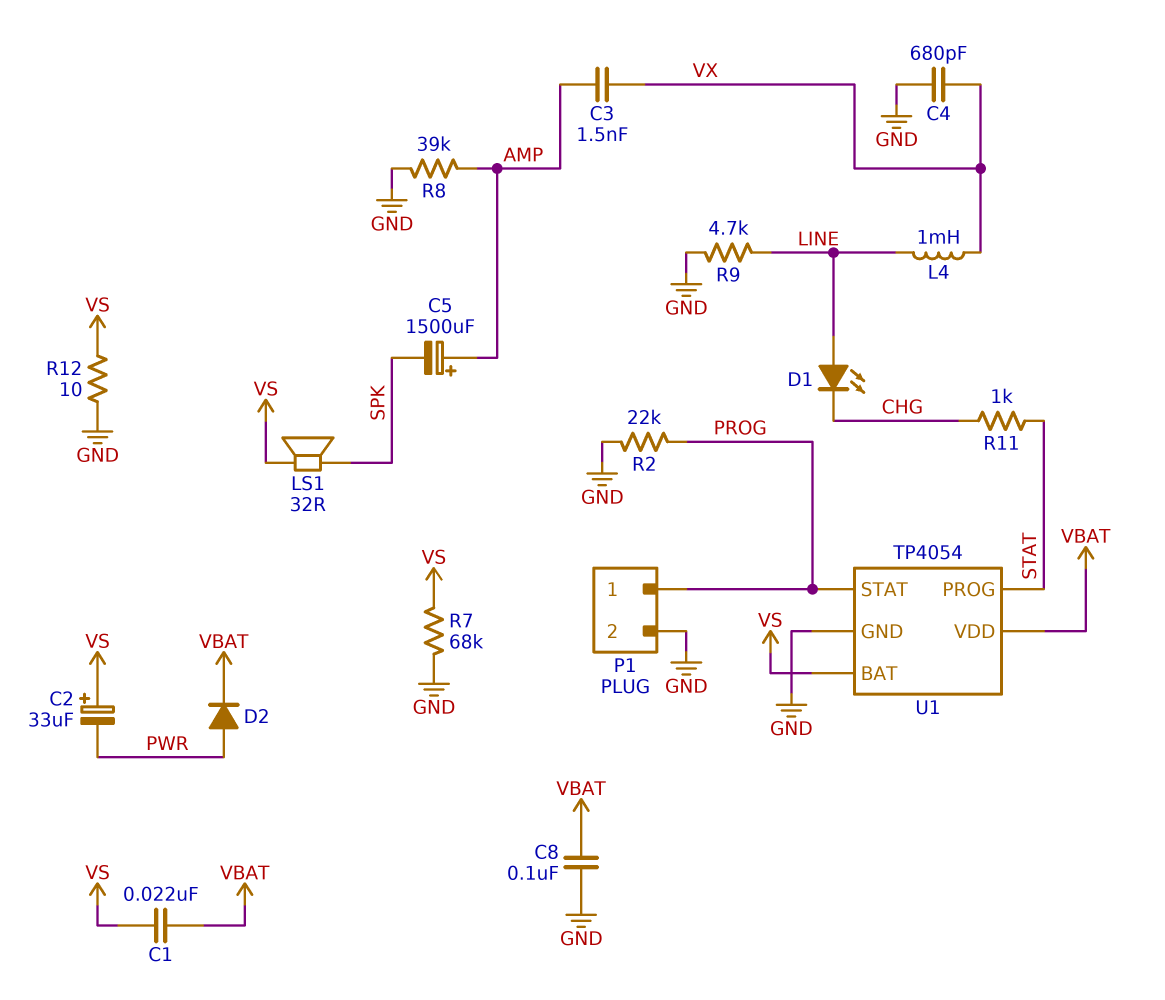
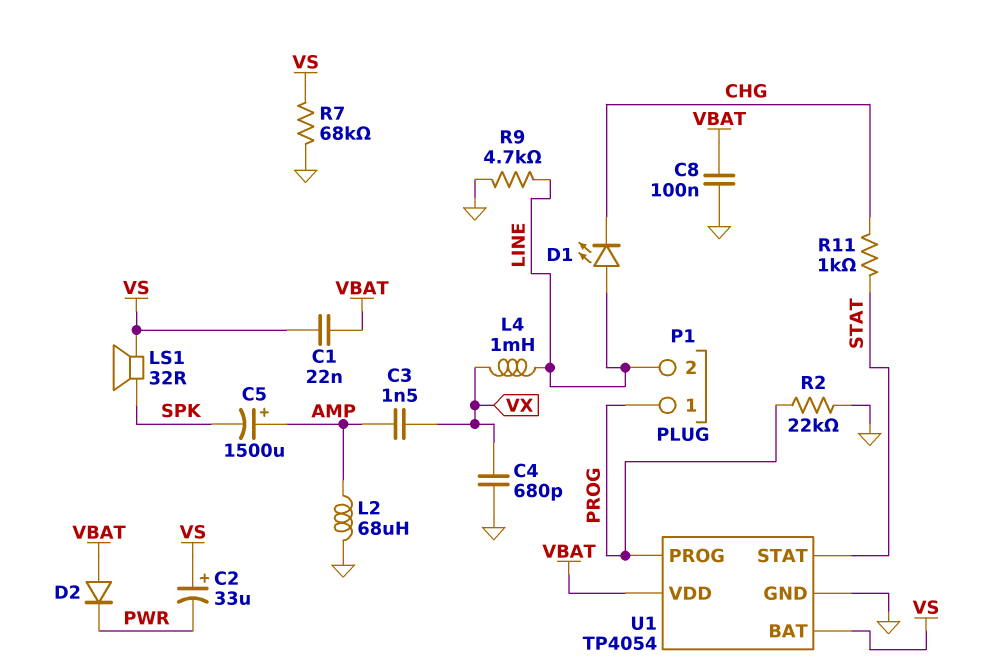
D2: diode (A PWR, K VBAT) -> diode (A VBAT, K PWR)
L2: none -> 68uH (AMP, GND)
P1 pin 2: GND -> LINE
R8: 39k (AMP, GND) -> none
R12: 10 (GND, VS) -> none
U1 pin PROG: STAT -> PROG
U1 pin STAT: PROG -> STAT

